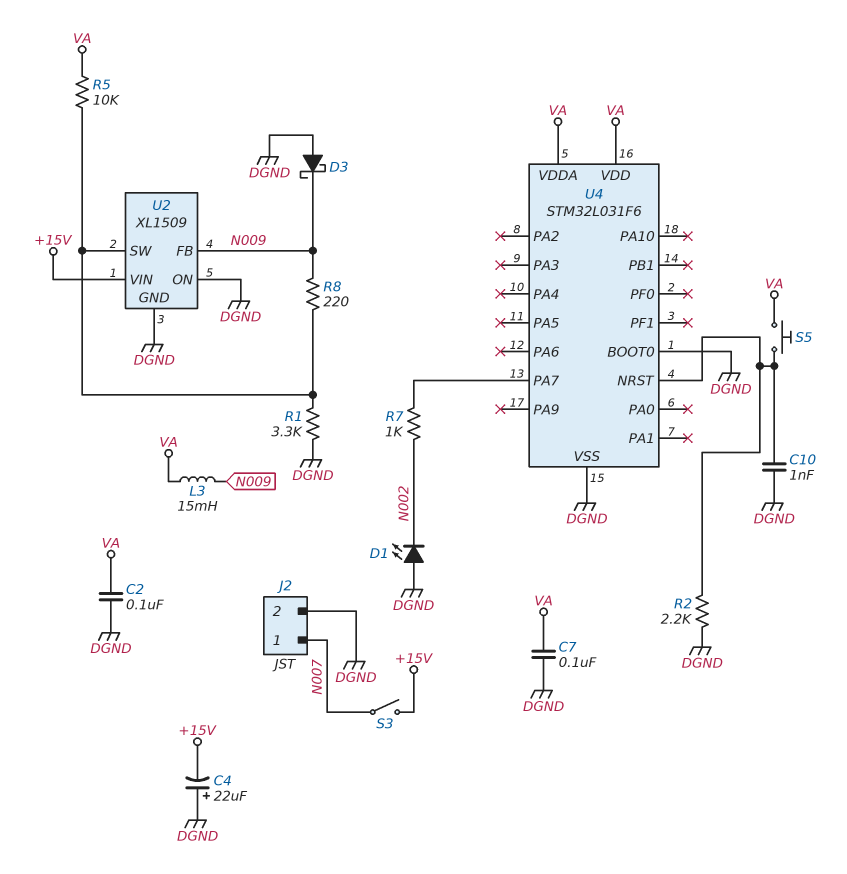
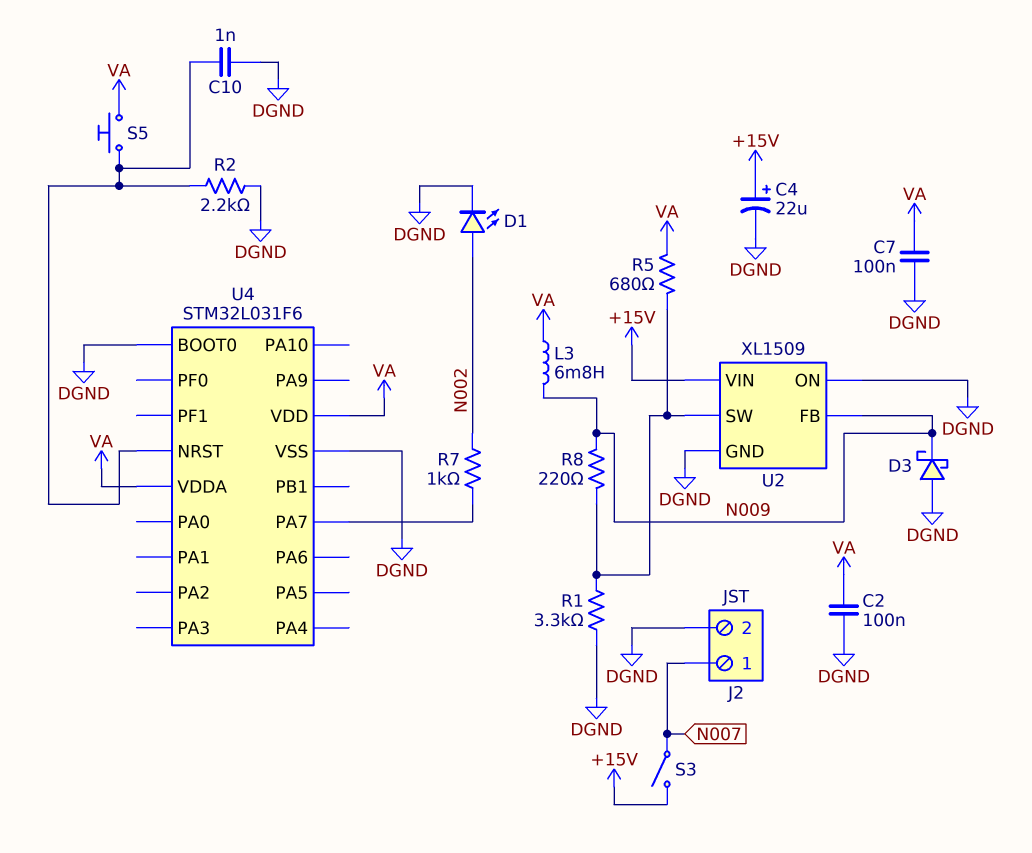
C4: 22uF (plus DGND, minus +15V) -> 22uF (plus +15V, minus DGND)
D1: LED (A DGND, K N002) -> LED (A N002, K DGND)
L3: 15mH (N009, VA) -> 6.8mH (N009, VA)
R5: 10k (U2/SW, VA) -> 680 (U2/SW, VA)

